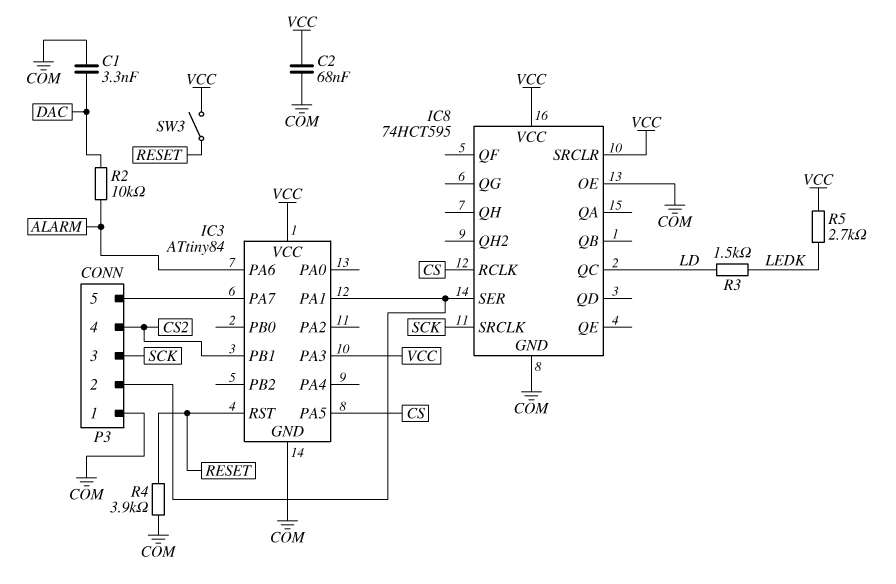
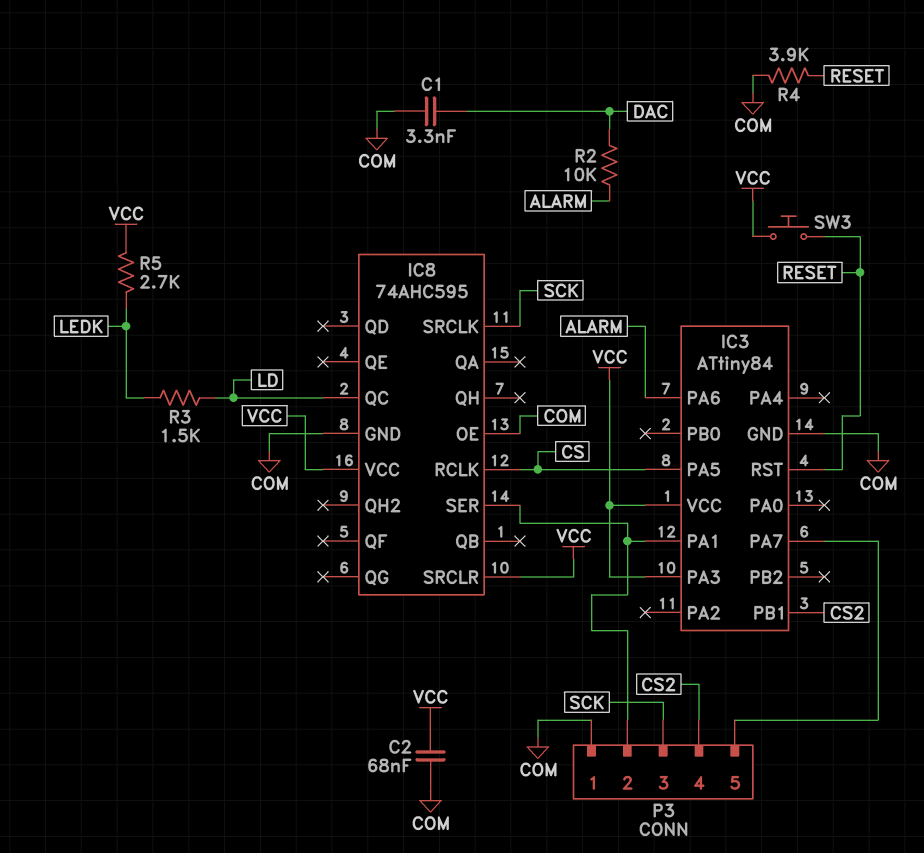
IC8: 74HCT595 -> 74AHC595
SW3: switch (RESET, VCC) -> button (RESET, VCC)

